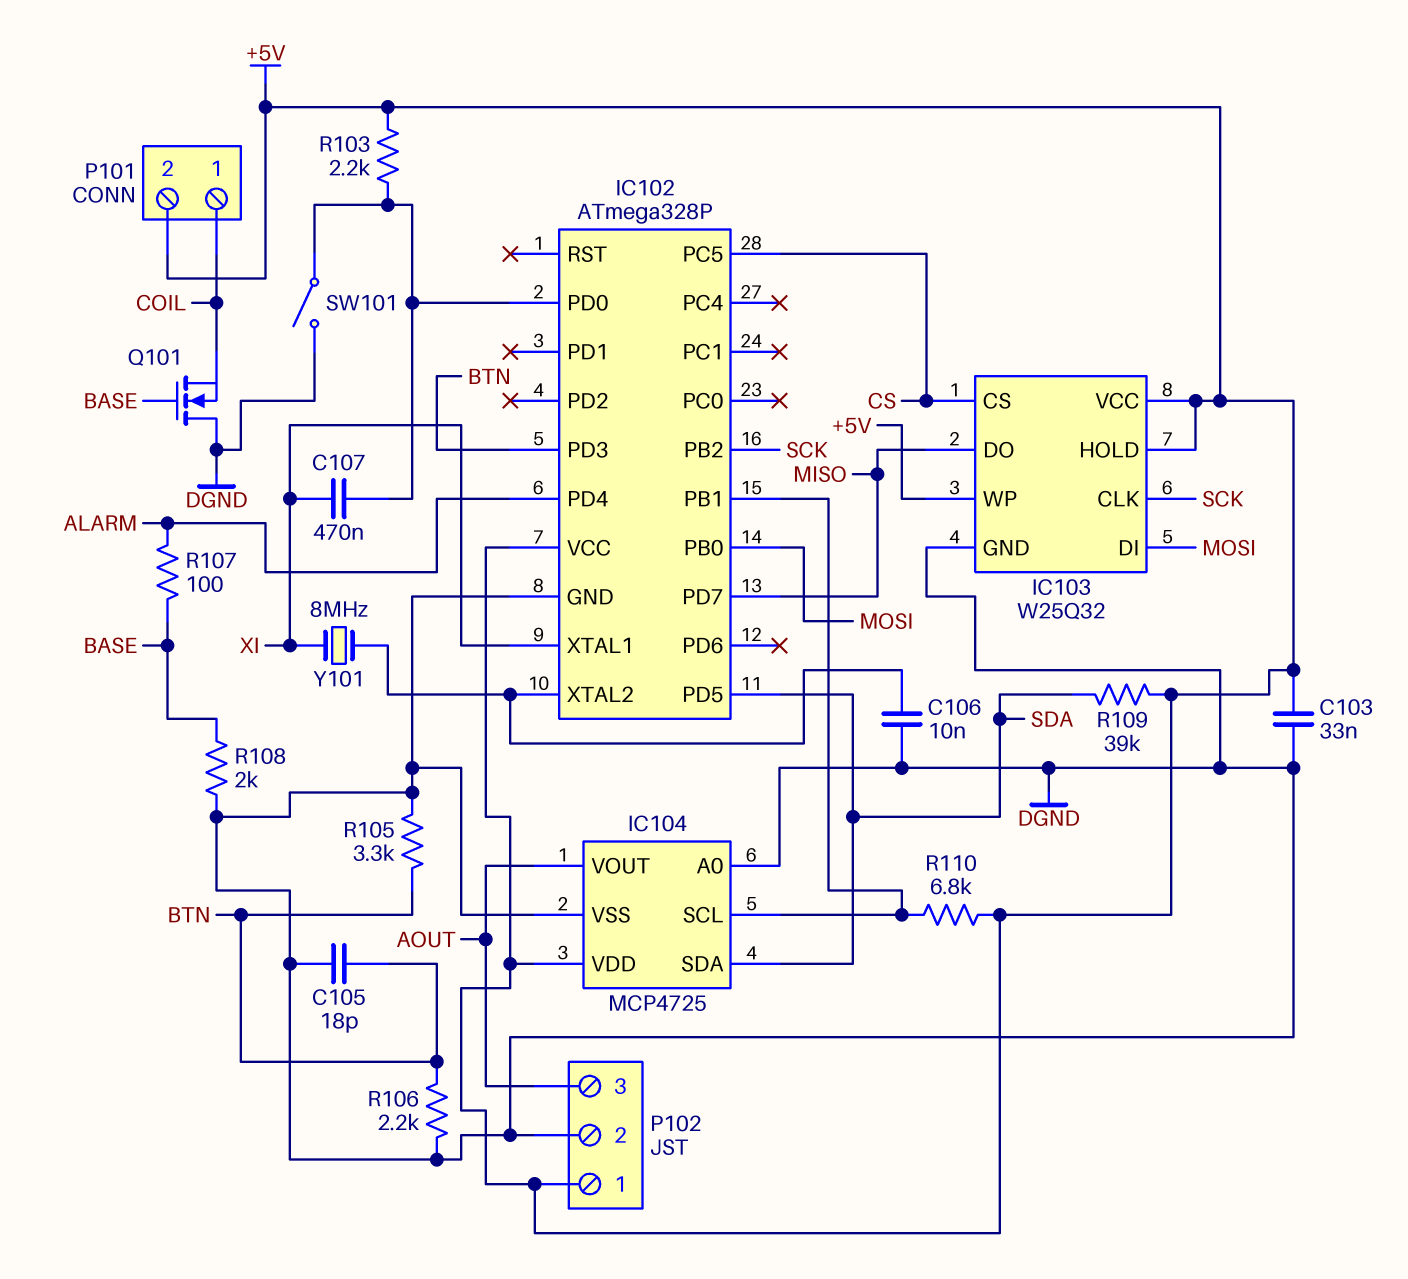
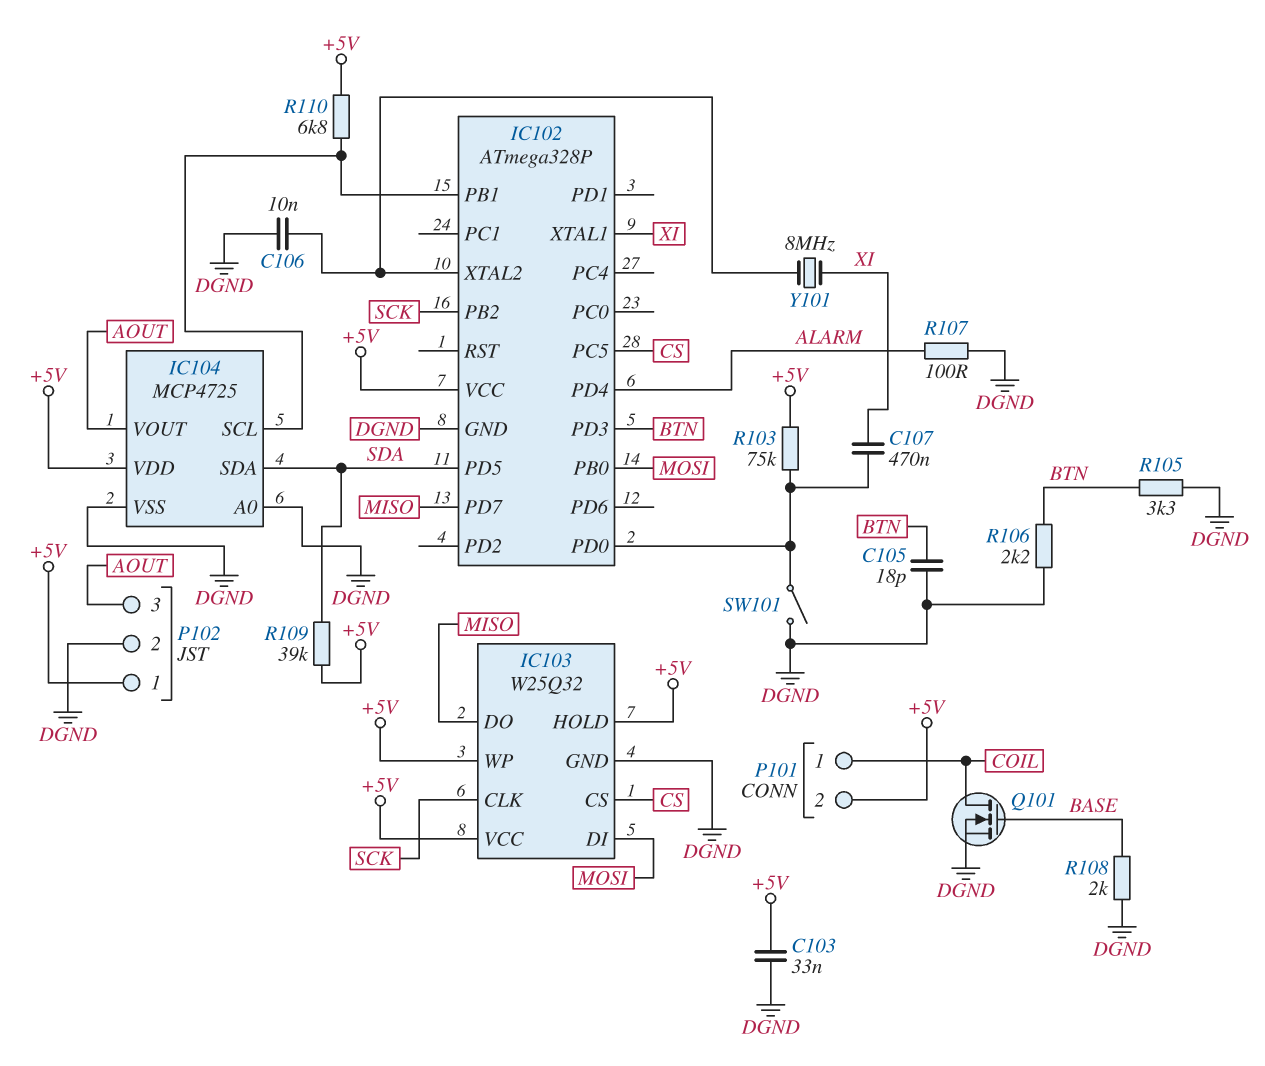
Q101: NMOS (G BASE, D DGND, S COIL) -> NMOS (G BASE, D COIL, S DGND)
R103: 2.2k (+5V, IC102/PD0) -> 75k (+5V, IC102/PD0)
R107: 100 (ALARM, BASE) -> 100 (ALARM, DGND)

